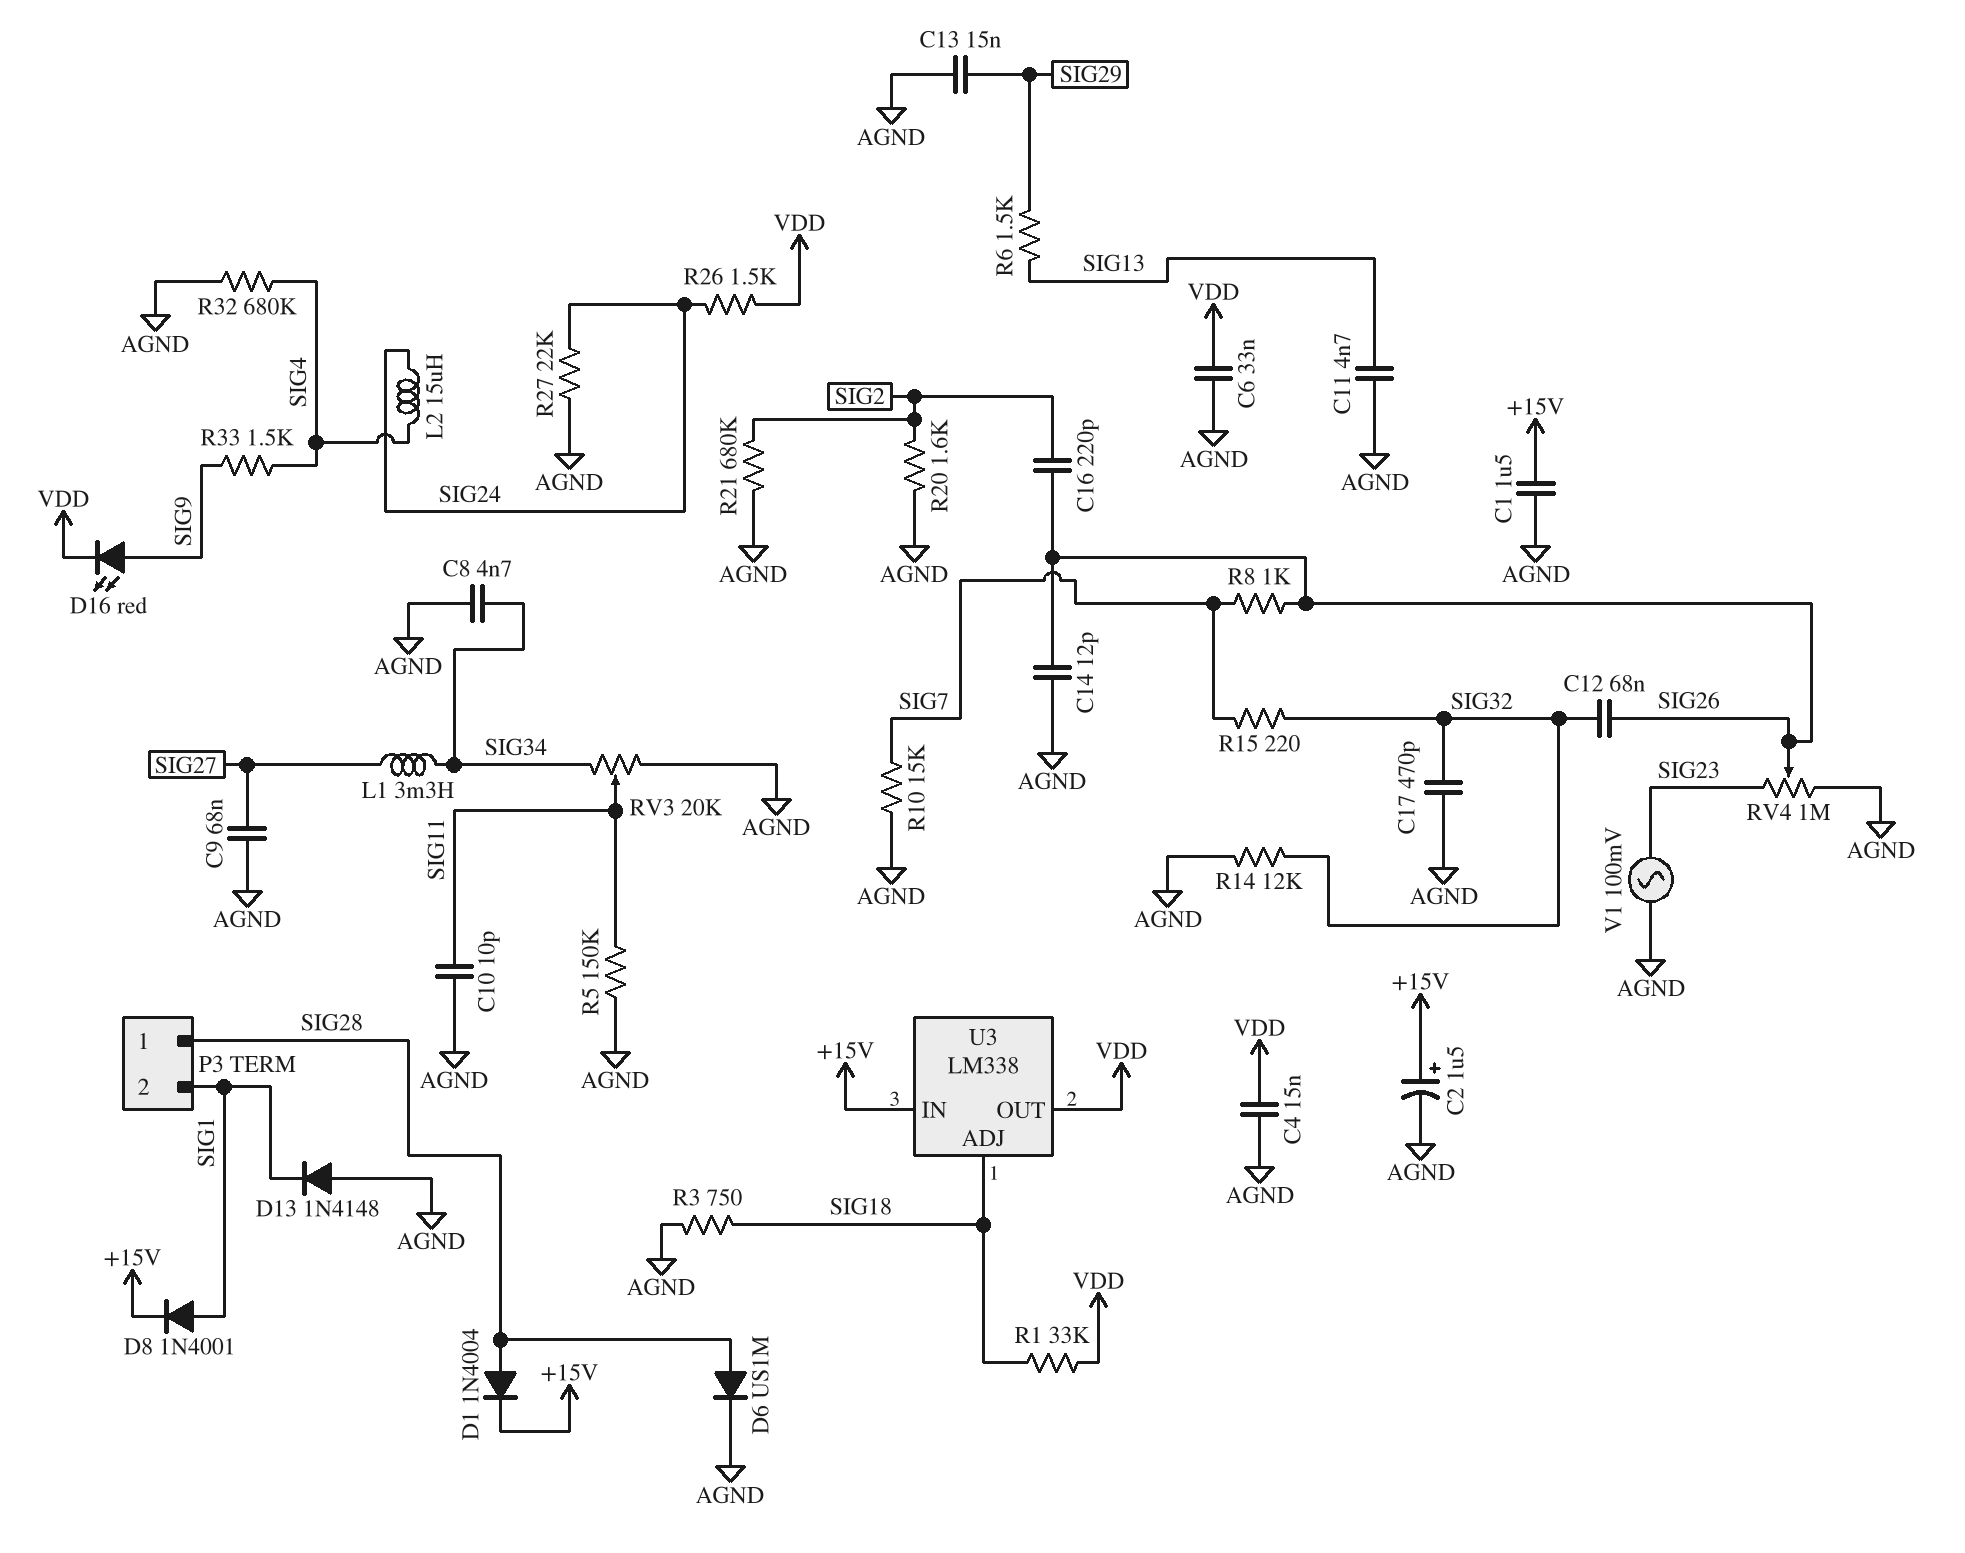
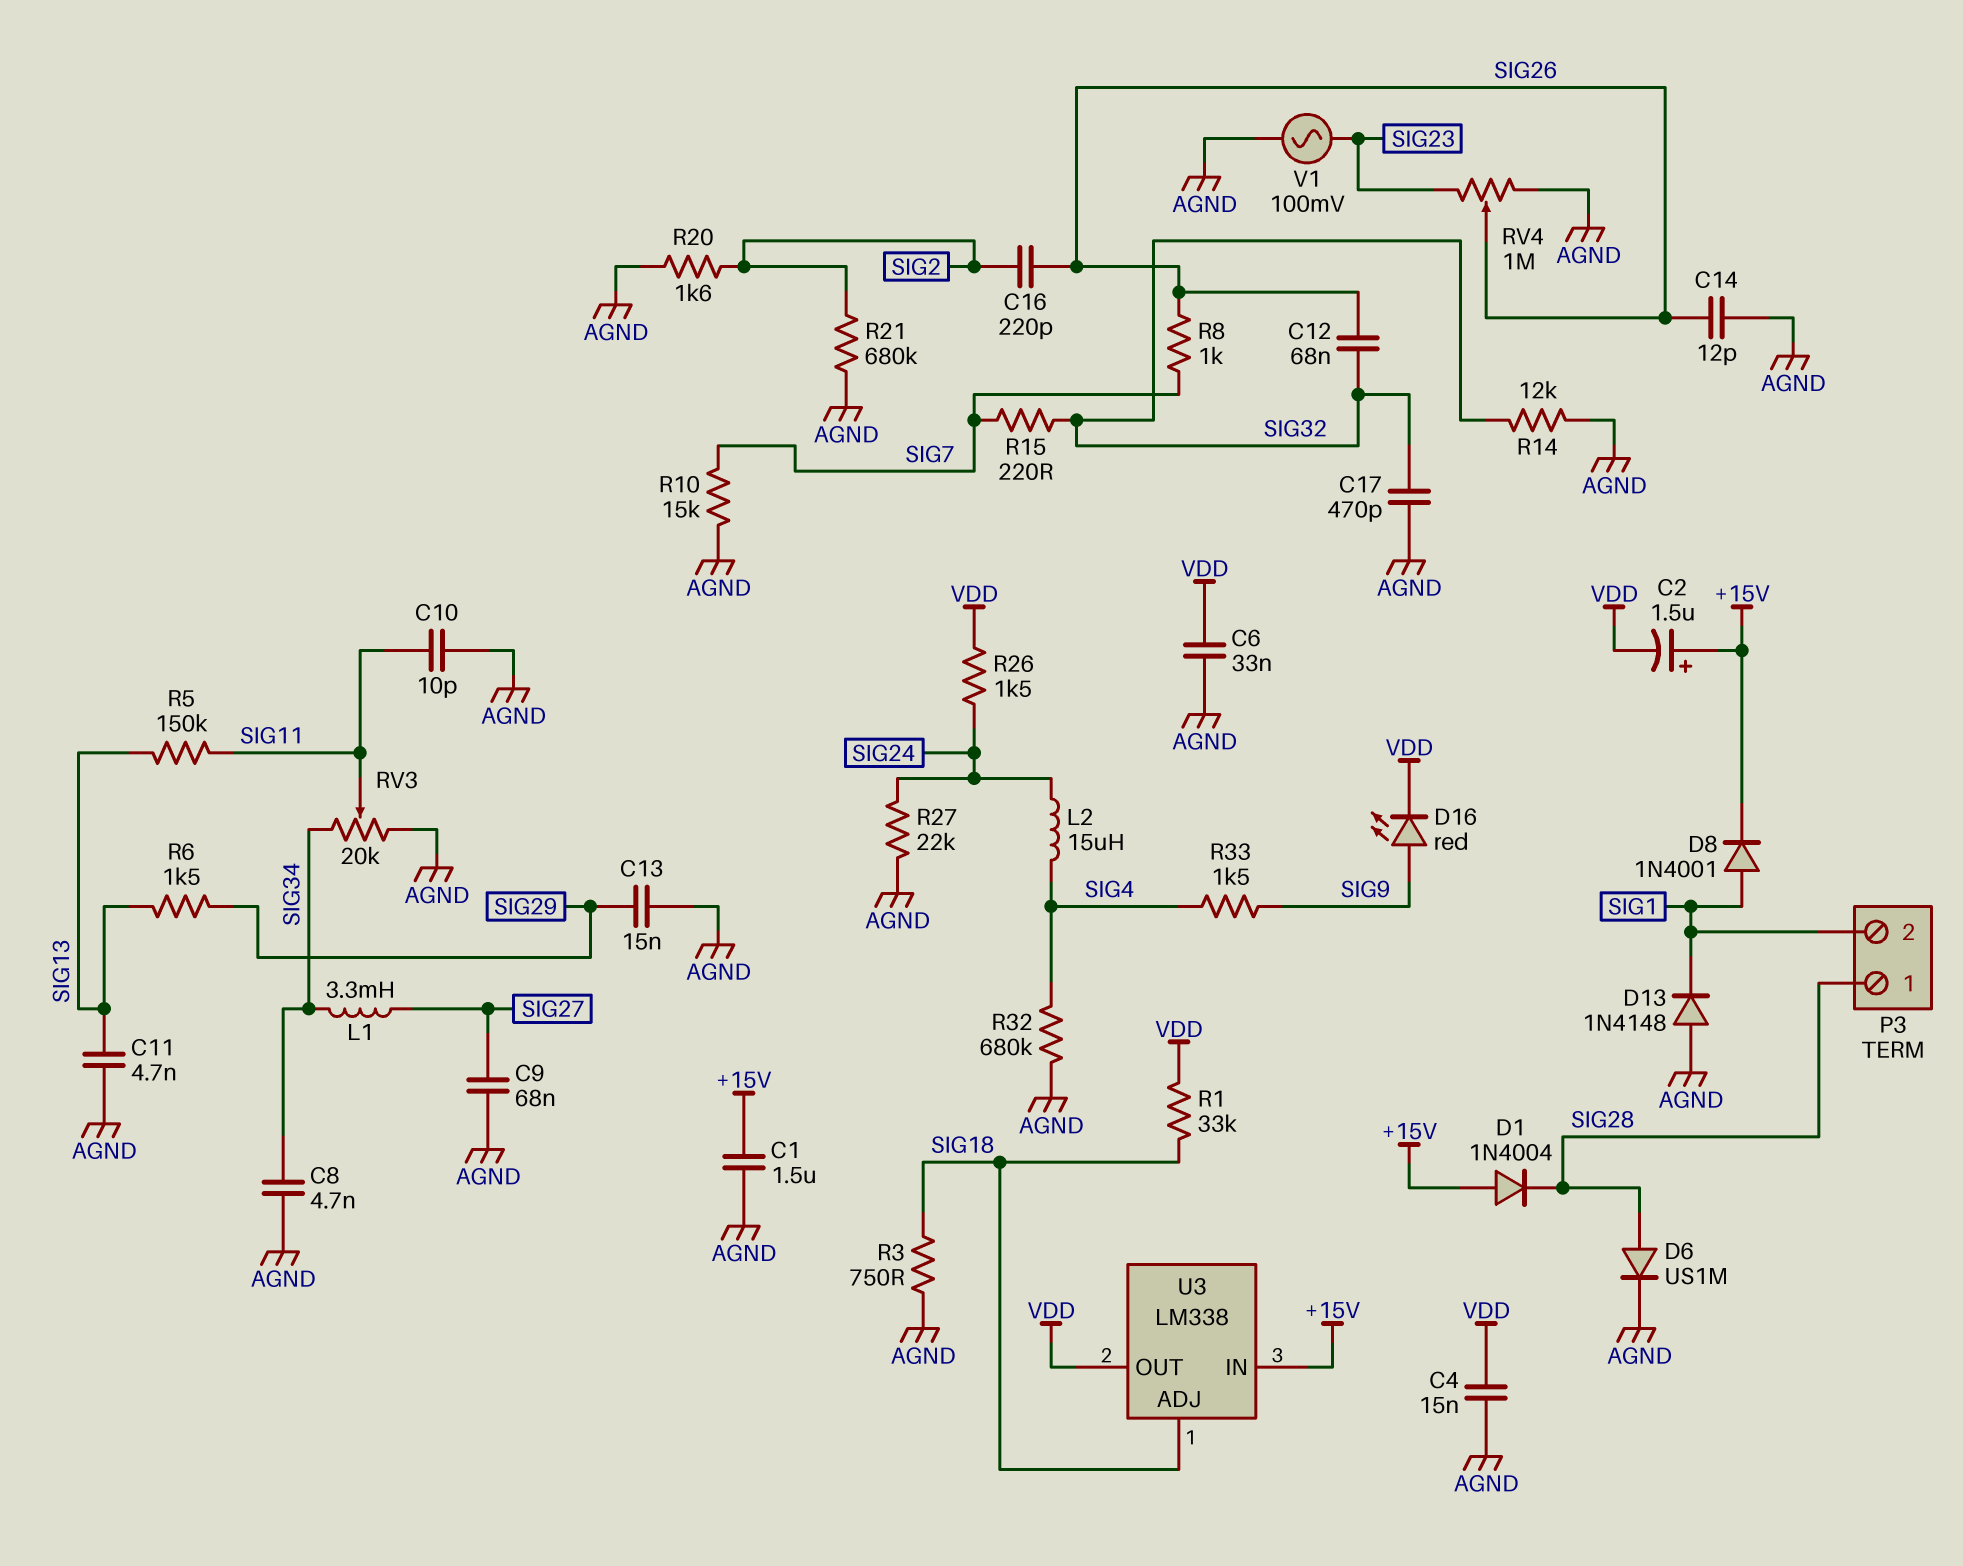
C2: 1.5uF (plus +15V, minus AGND) -> 1.5uF (plus +15V, minus VDD)
D1: diode 1N4004 (A SIG28, K +15V) -> diode 1N4004 (A +15V, K SIG28)
R5: 150k (AGND, SIG11) -> 150k (SIG11, SIG13)

